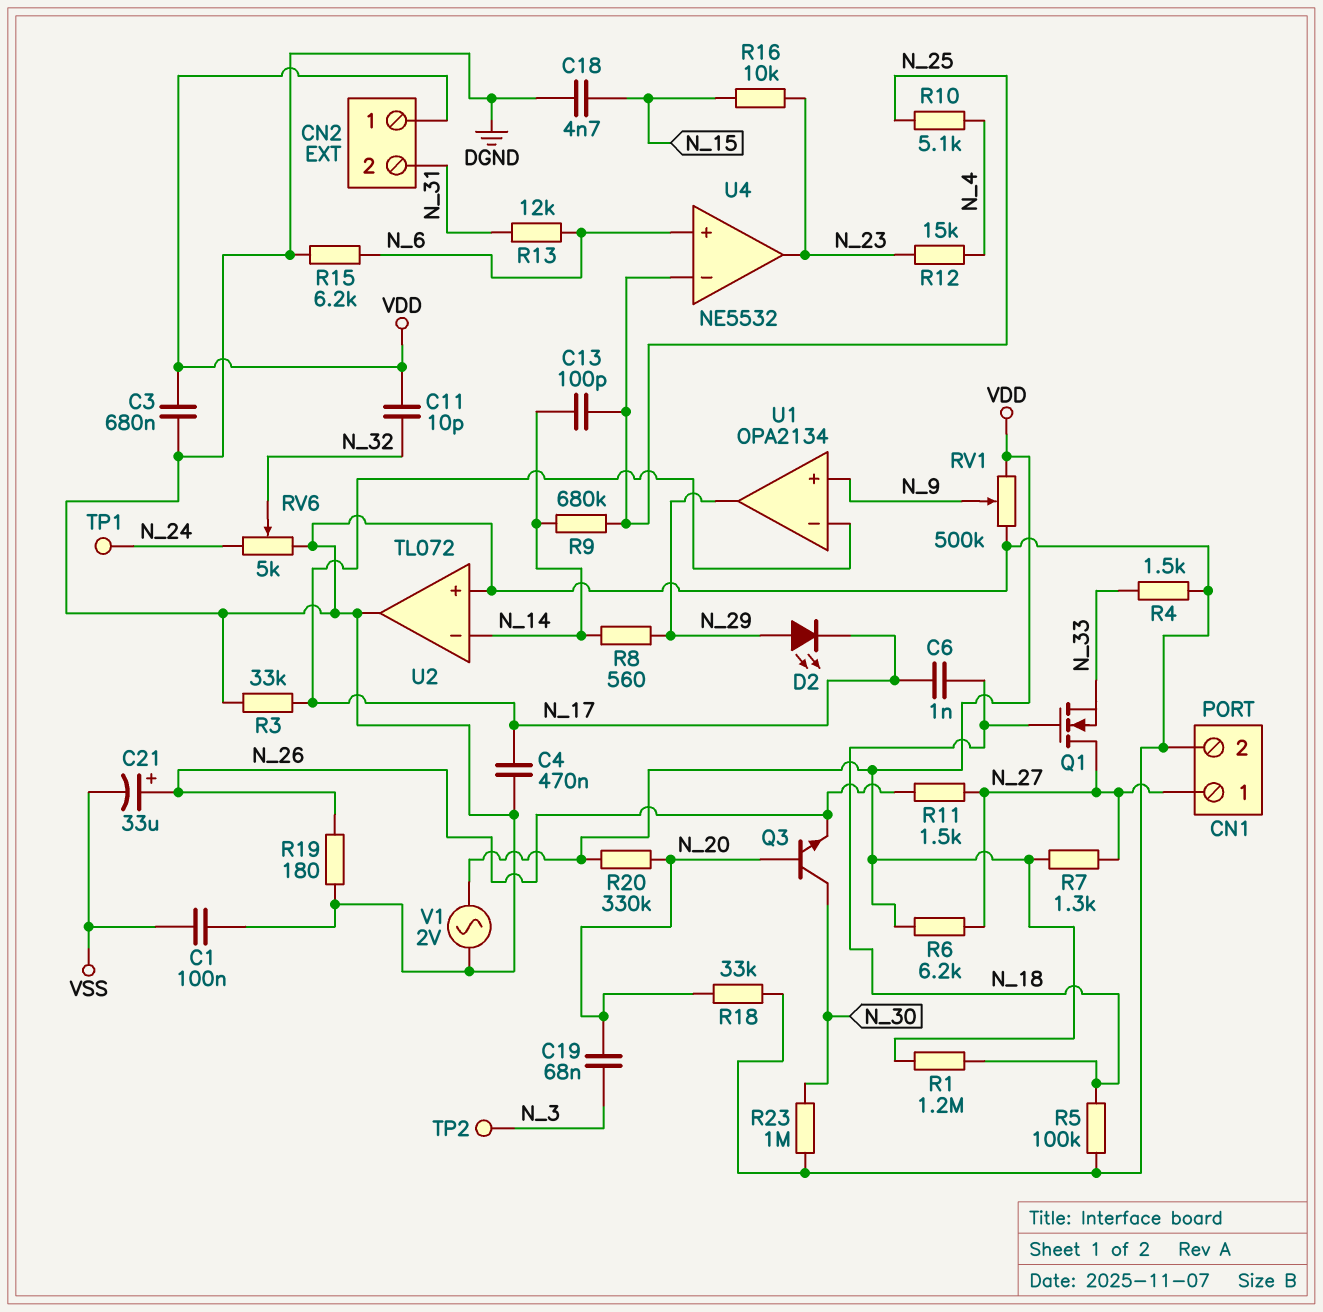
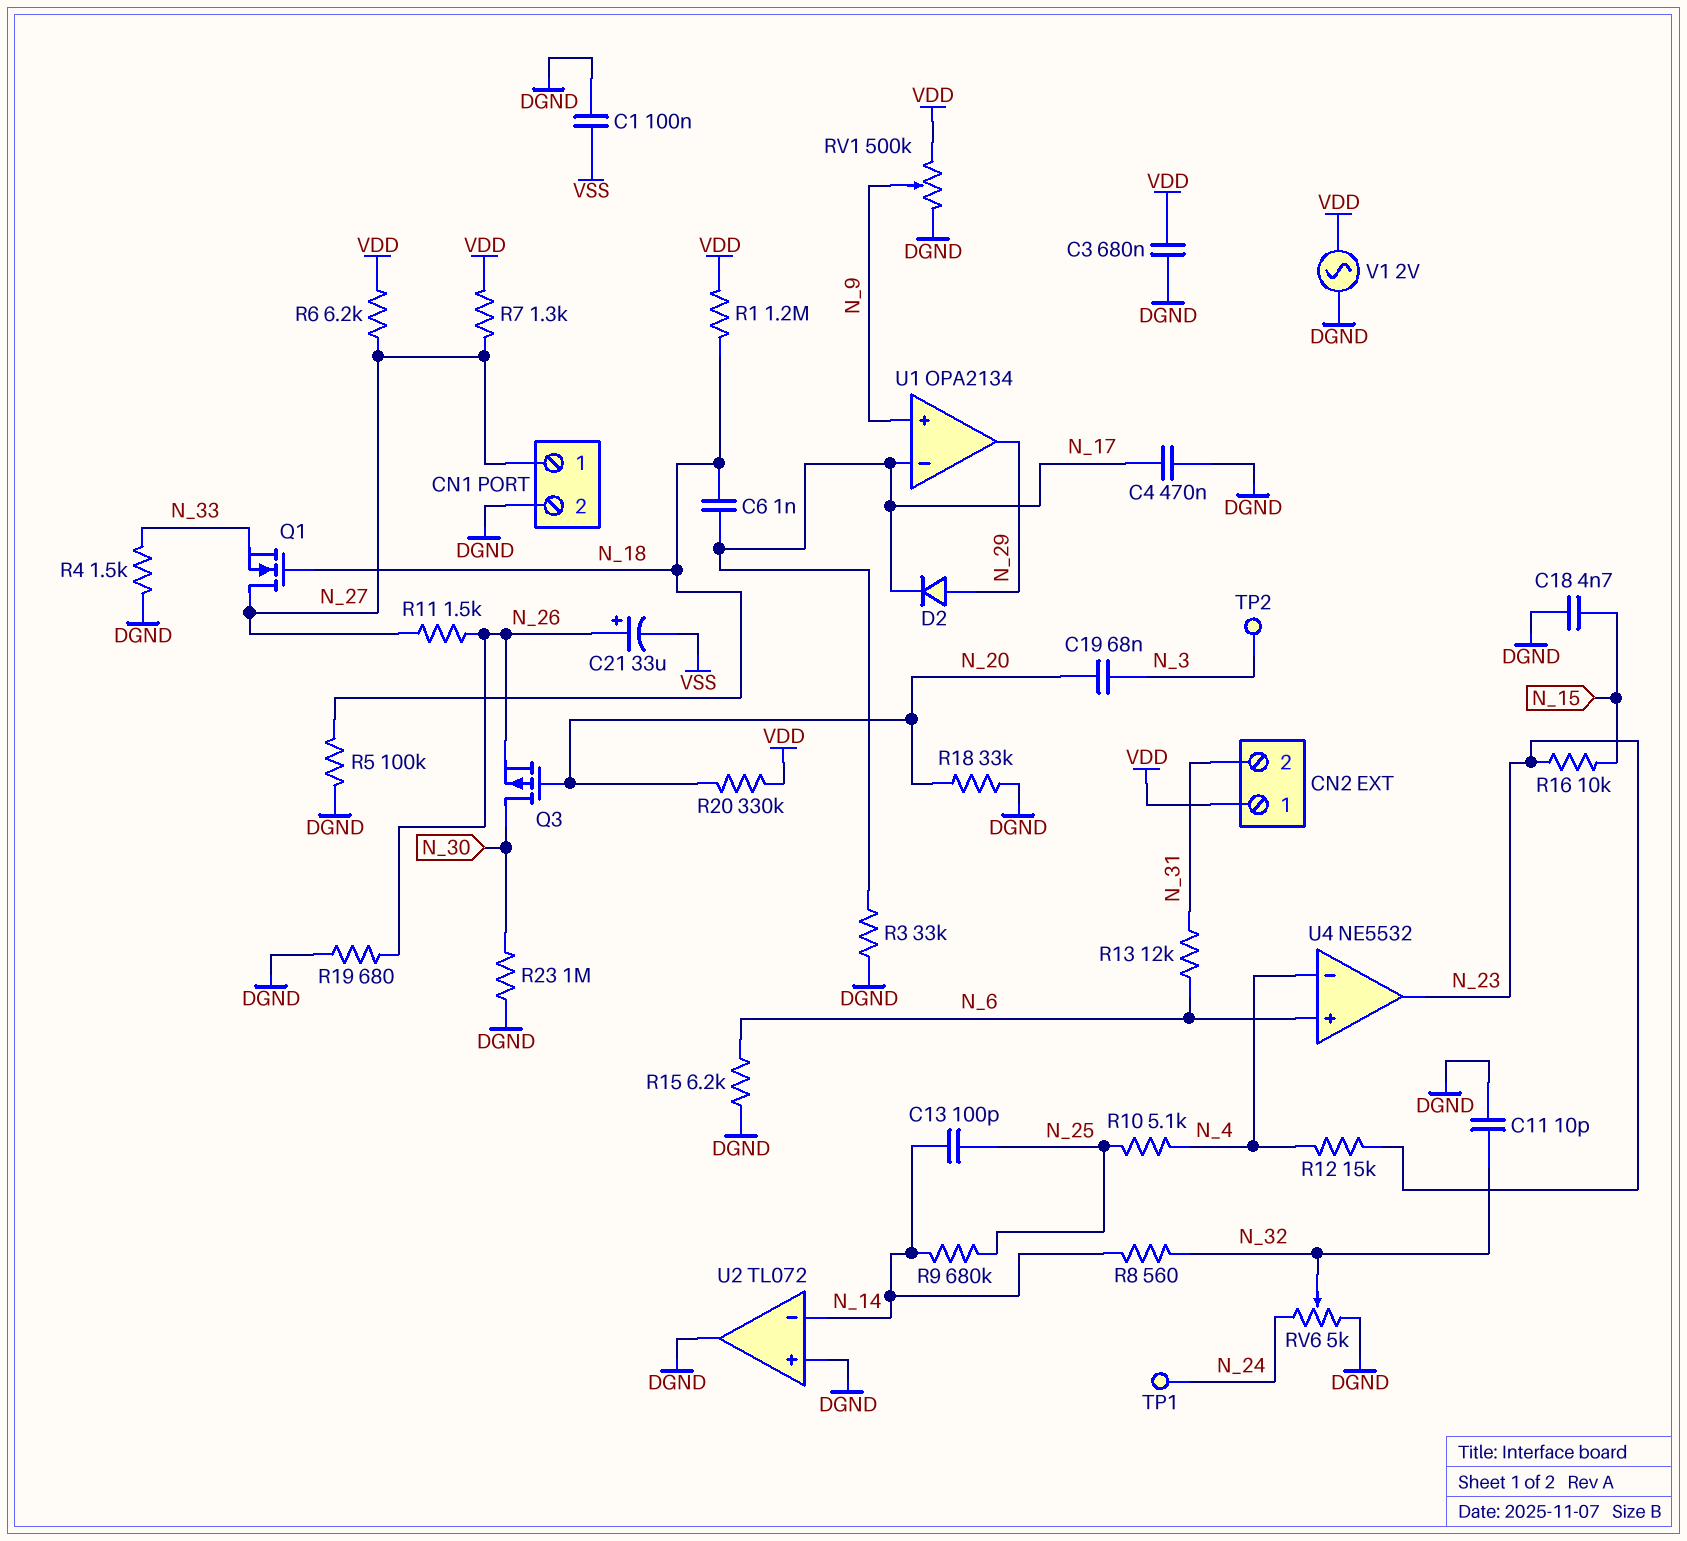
C11: 10pF (N_32, VDD) -> 10pF (DGND, N_32)
D2: LED (A N_29, K N_17) -> diode (A N_29, K N_17)
Q3: NPN (B N_20, C N_30, E N_26) -> PMOS (G N_20, D N_30, S N_26)
R8: 560 (N_14, N_29) -> 560 (N_14, N_32)
R19: 180 (DGND, N_26) -> 680 (DGND, N_26)
U4 pin in-: N_25 -> N_4

